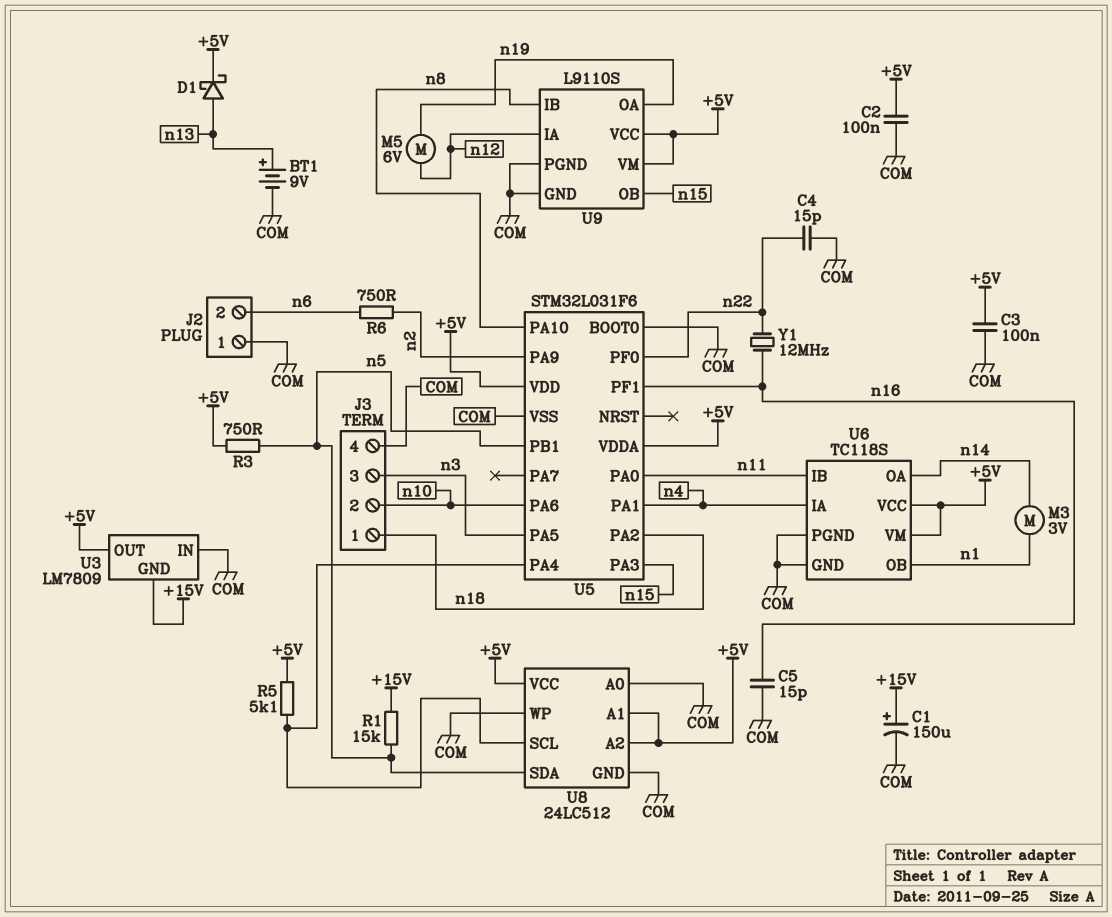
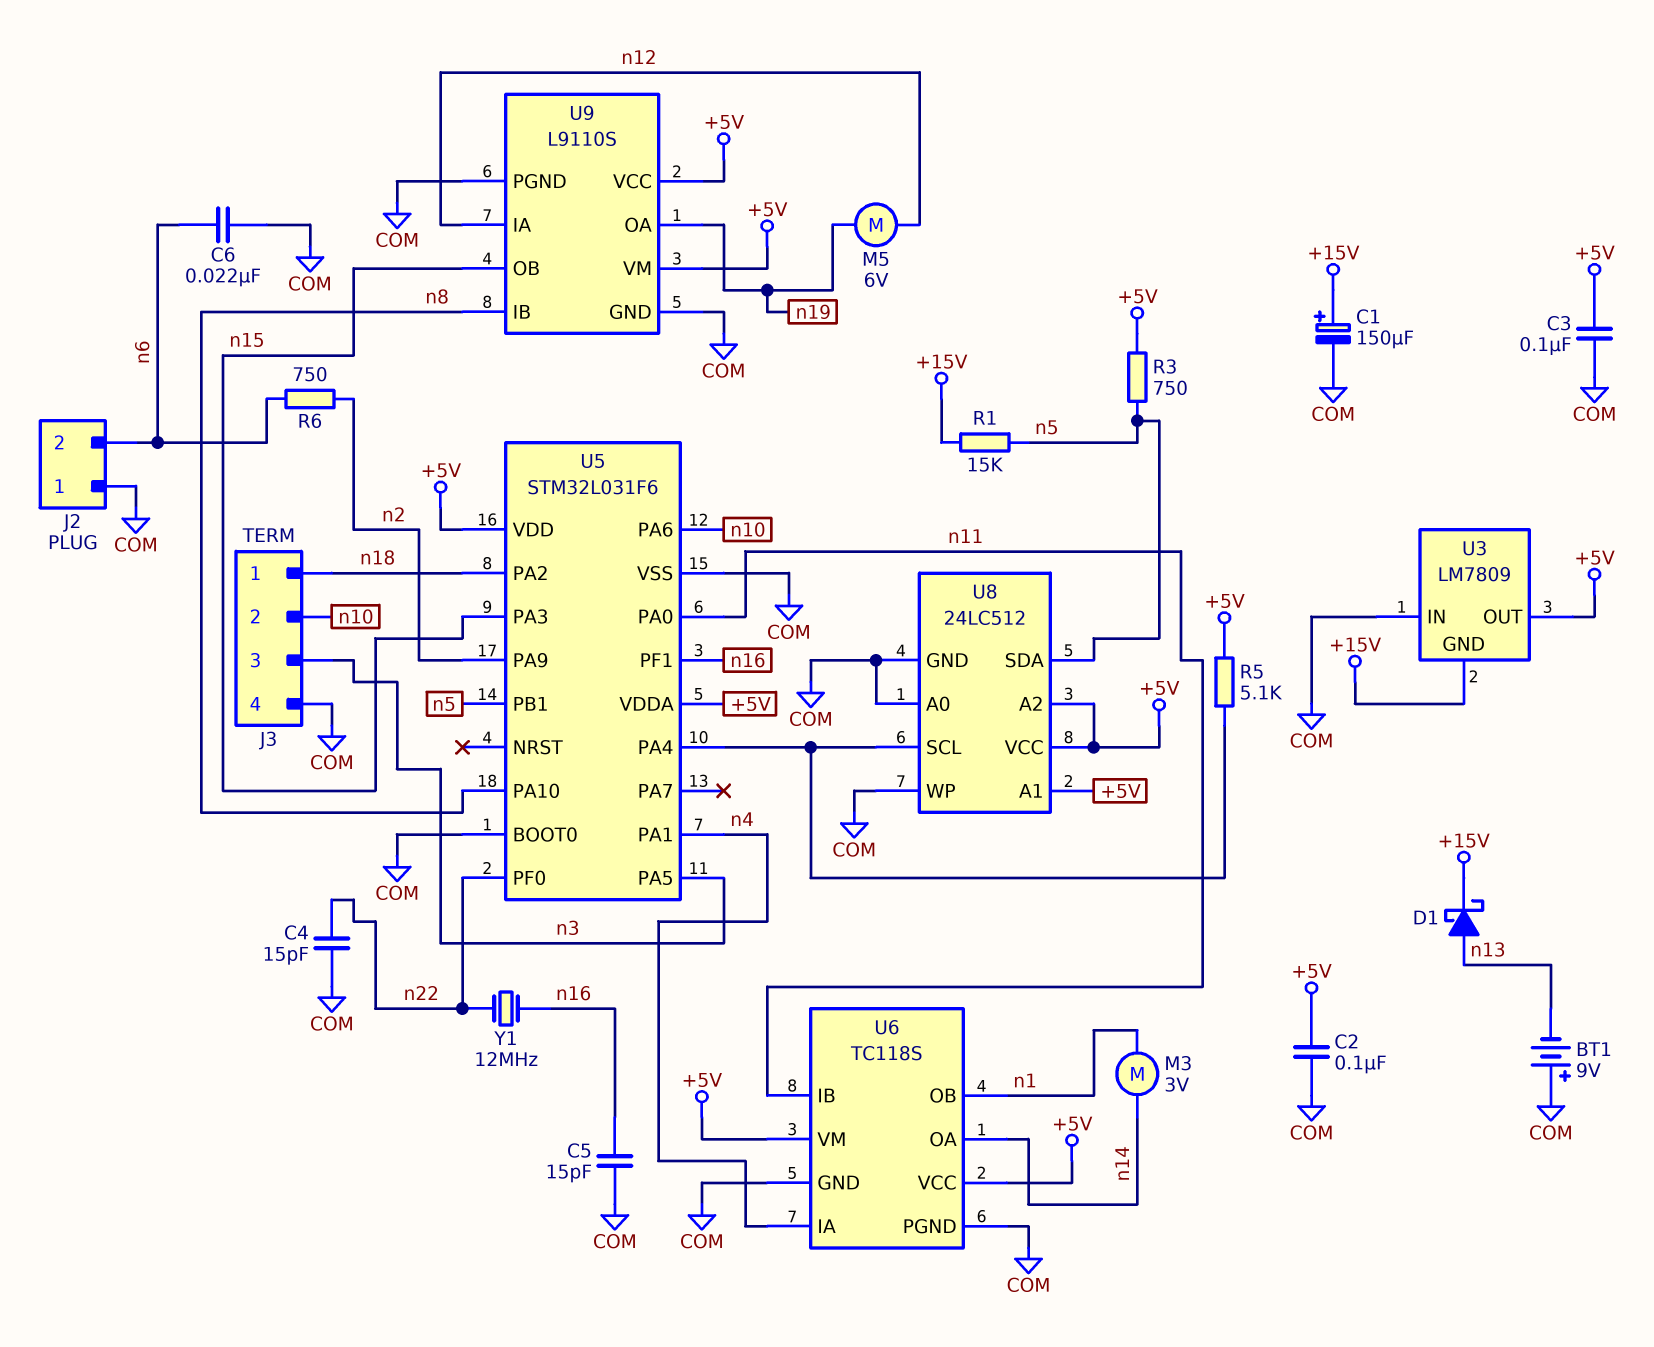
BT1: 9V (plus n13, minus COM) -> 9V (plus COM, minus n13)
C6: none -> 22nF (COM, n6)
D1: schottky (A n13, K +5V) -> schottky (A n13, K +15V)

